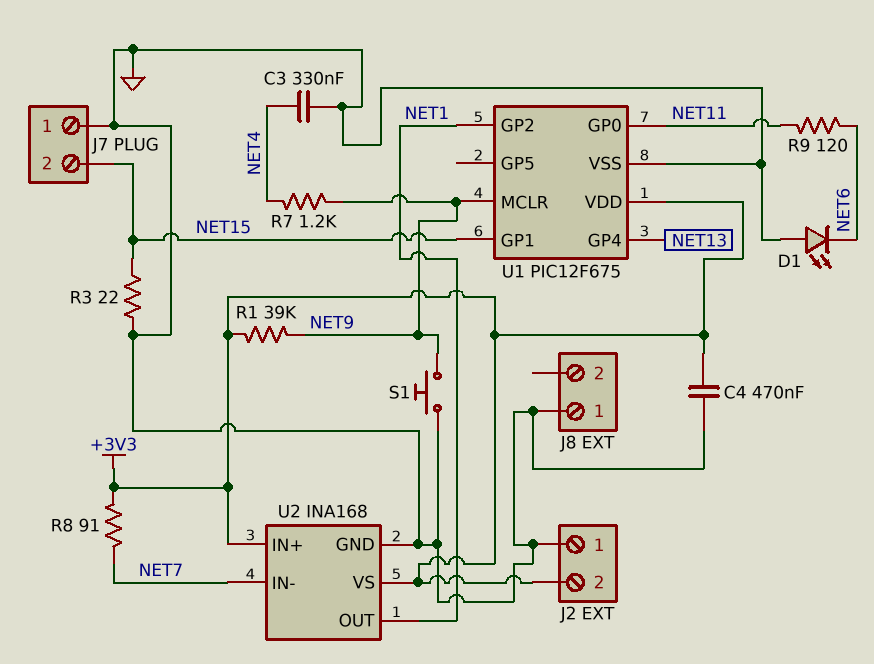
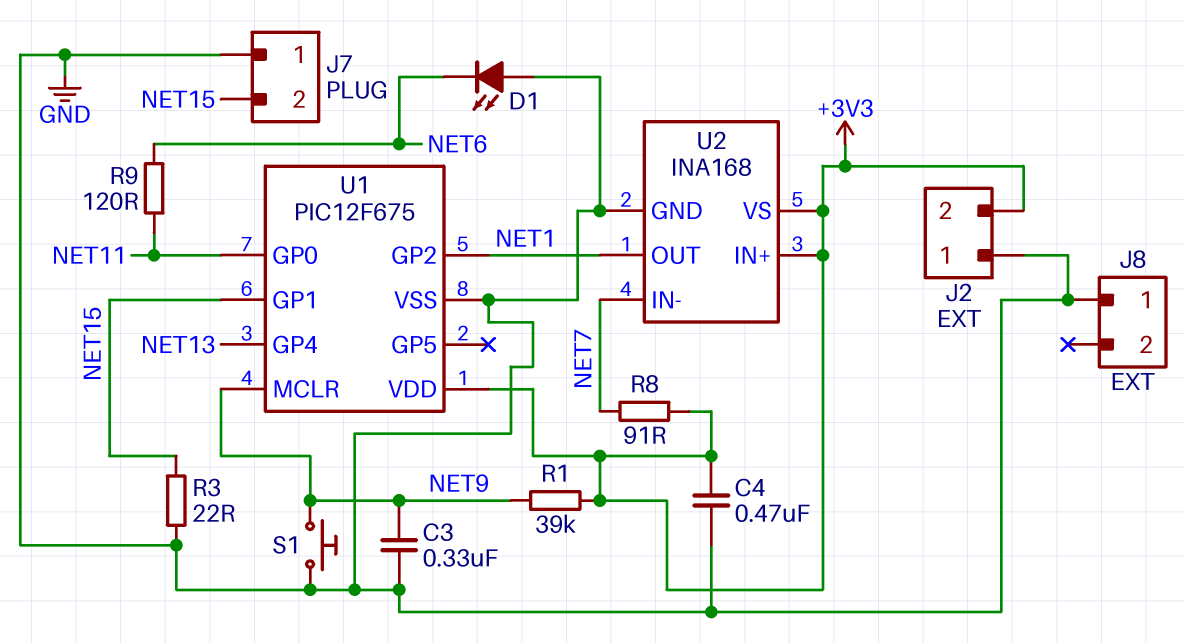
C3: 330nF (GND, NET4) -> 330nF (GND, NET9)
R7: 1.2k (NET4, NET9) -> none

